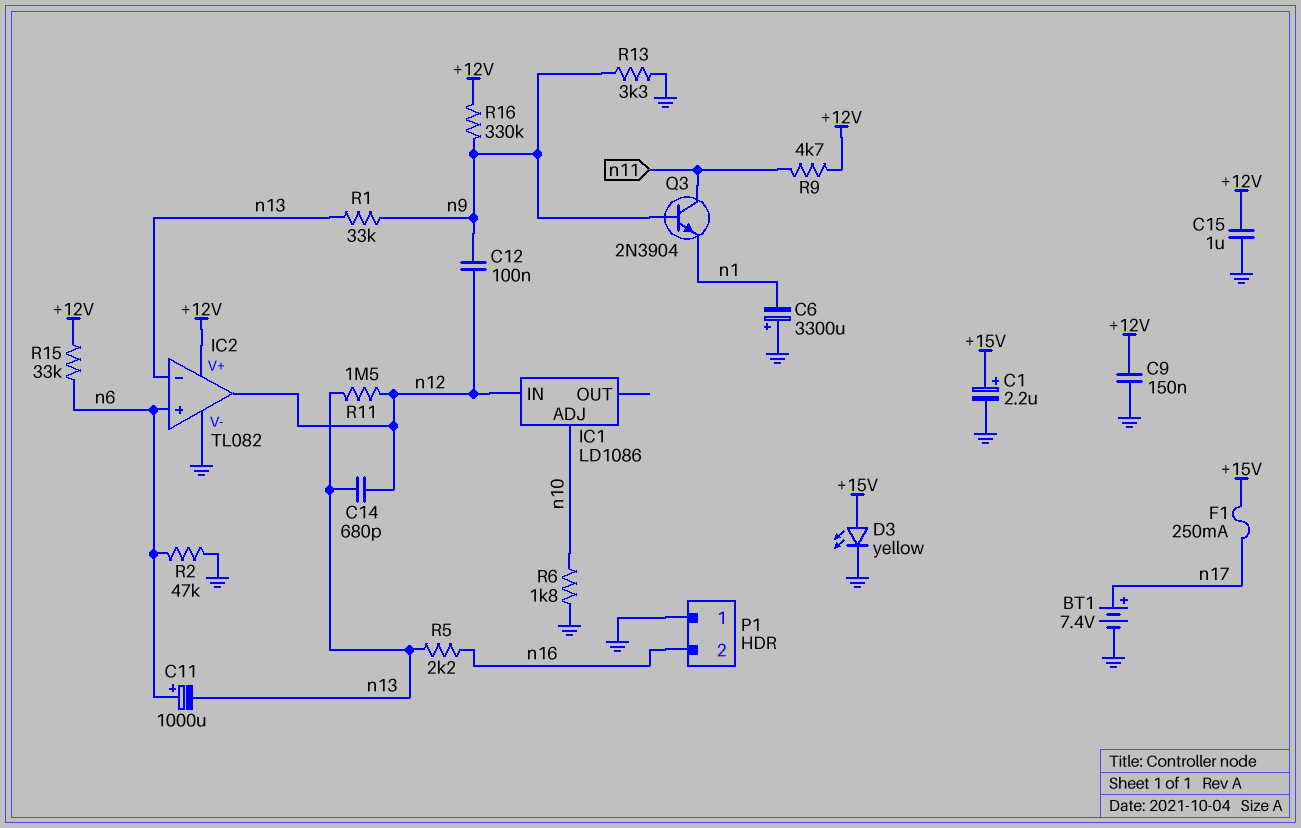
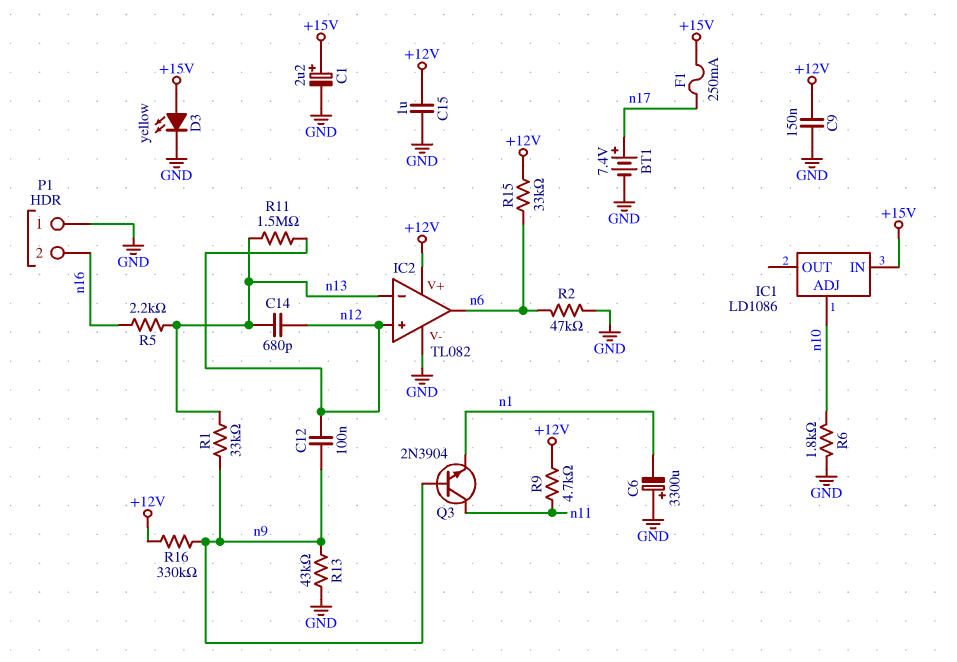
C11: 1000uF (plus n6, minus n13) -> none
IC1 pin IN: n12 -> +15V
IC2 pin in+: n6 -> n12
IC2 pin out: n12 -> n6
R13: 3.3k (GND, n9) -> 43k (GND, n9)

